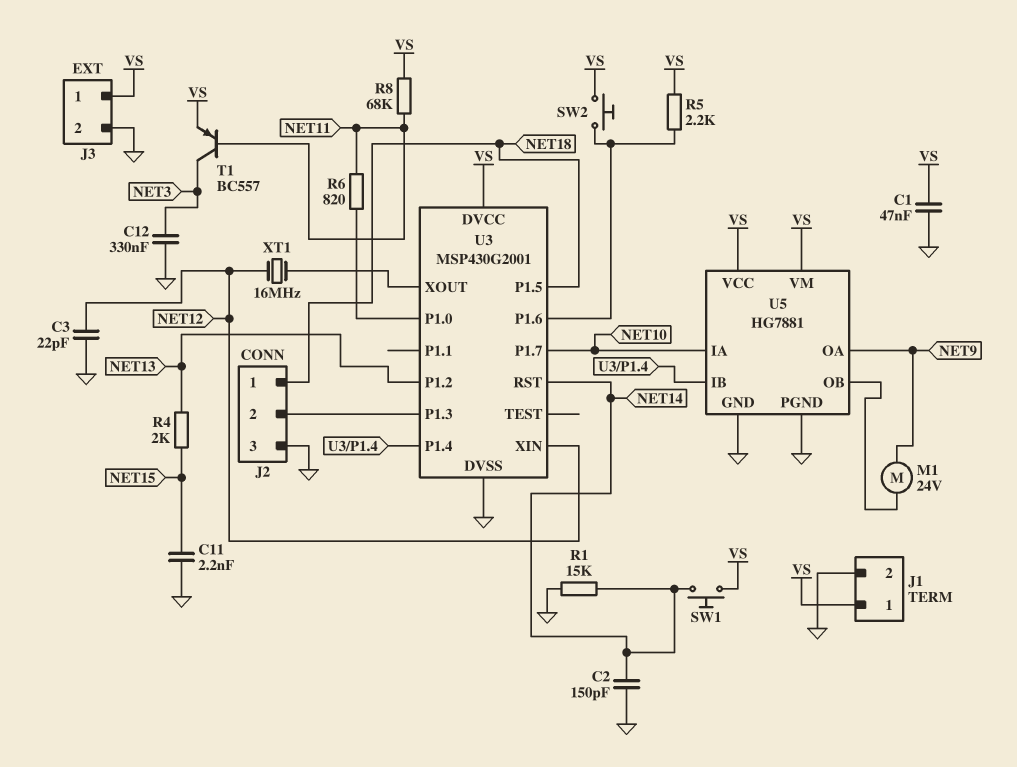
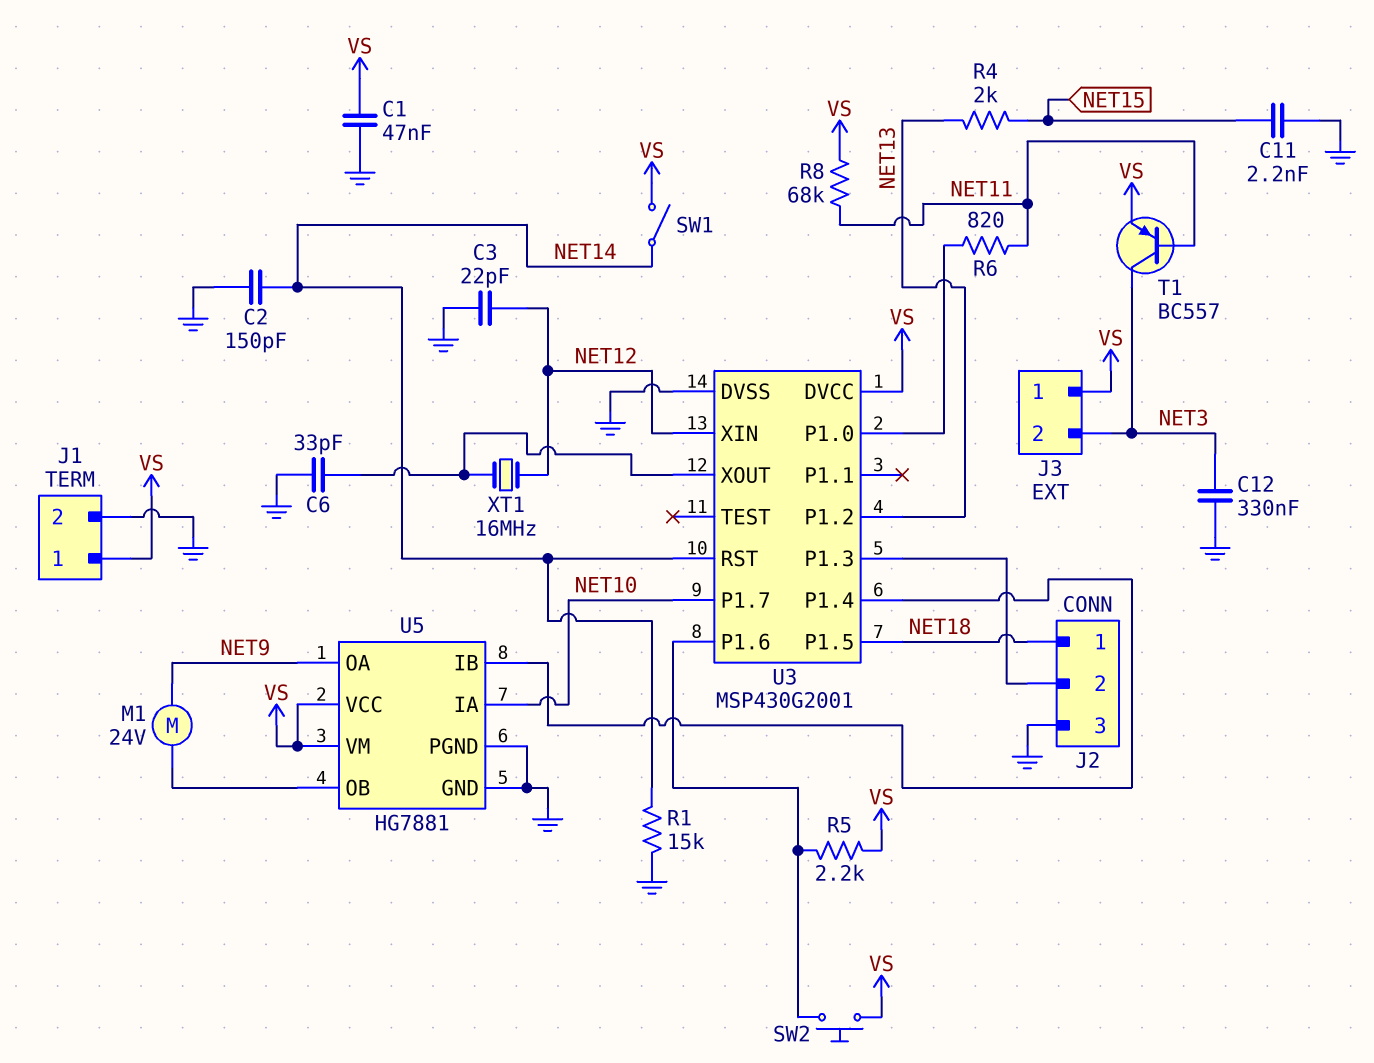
C6: none -> 33pF (GND, U3/XOUT)
J3 pin 2: GND -> NET3
SW1: button (NET14, VS) -> switch (NET14, VS)

